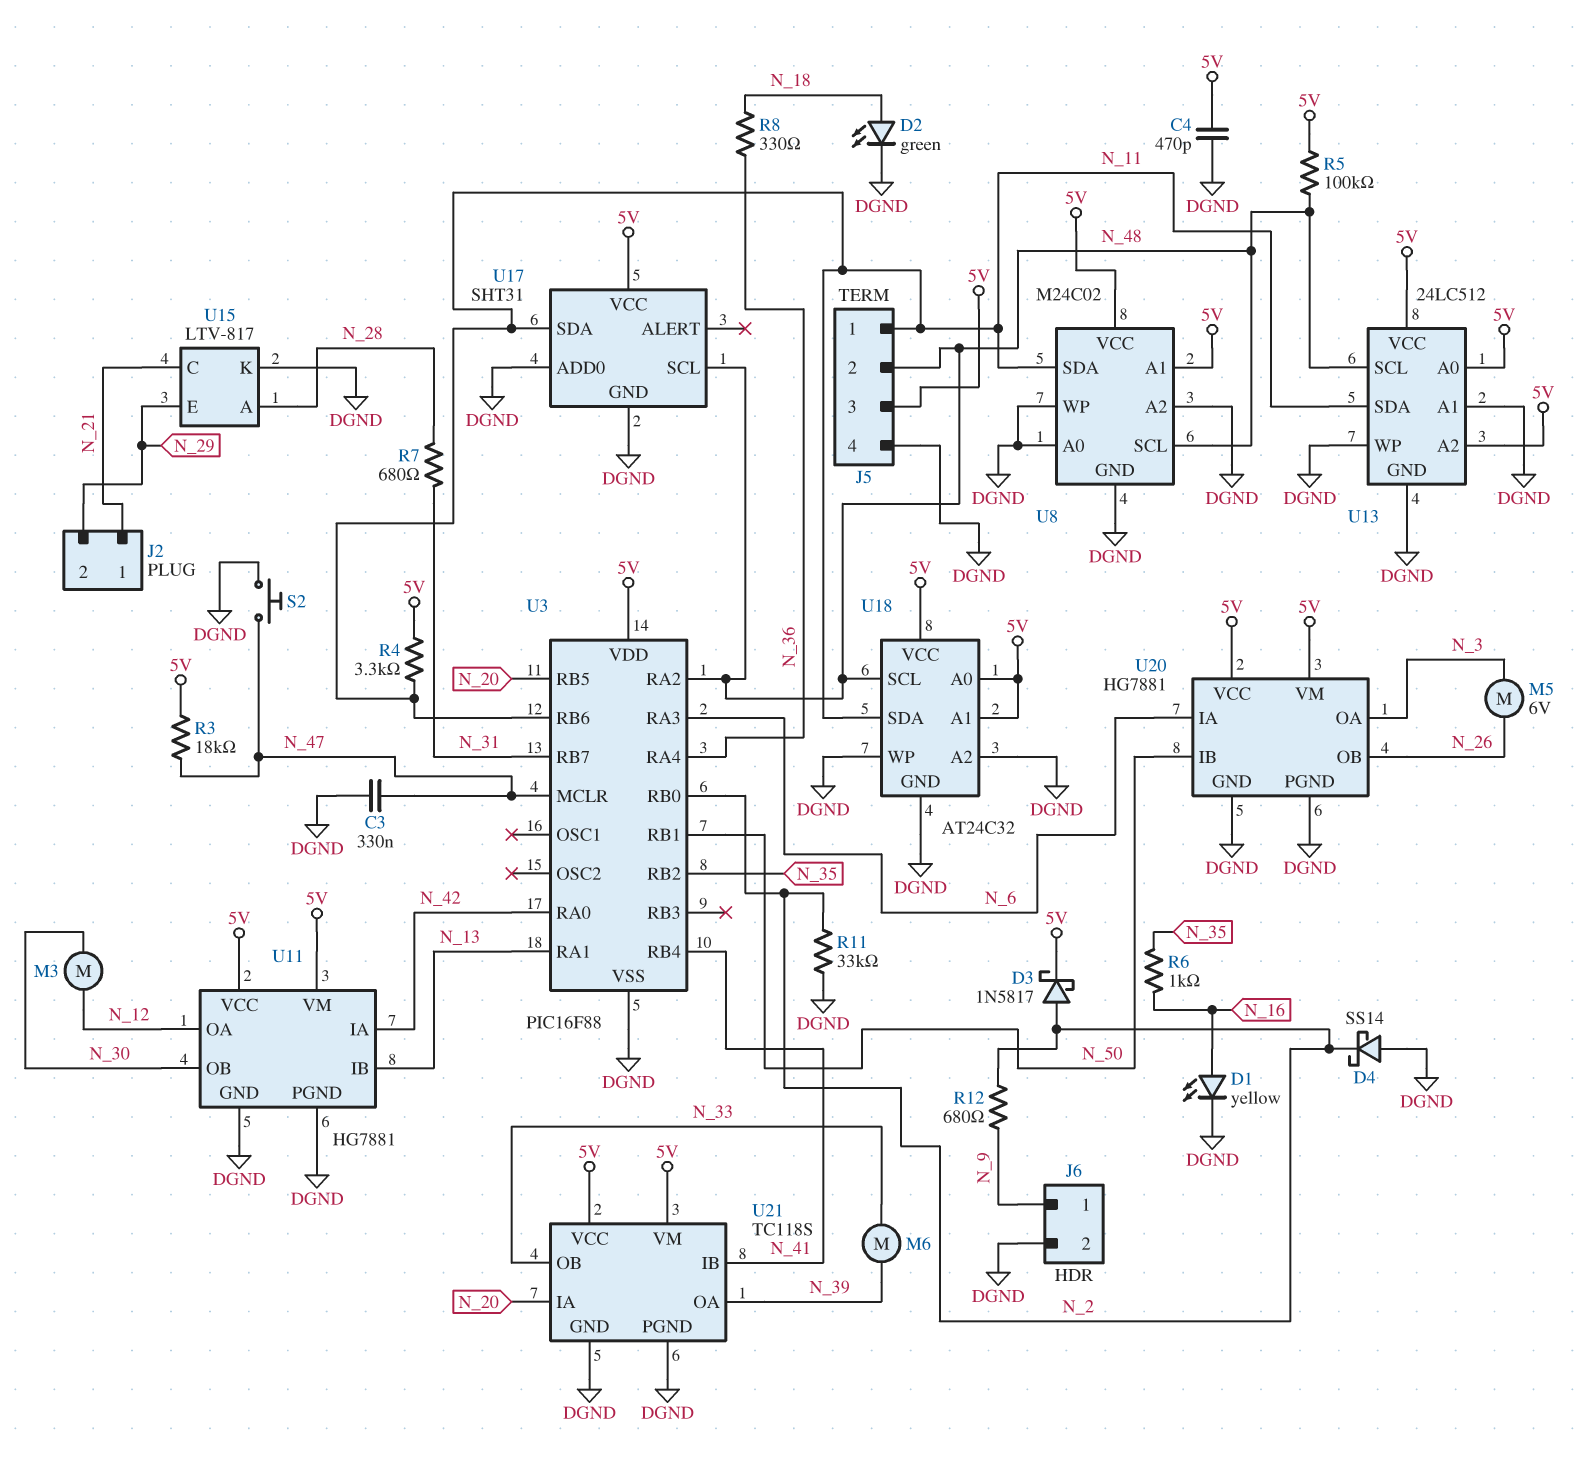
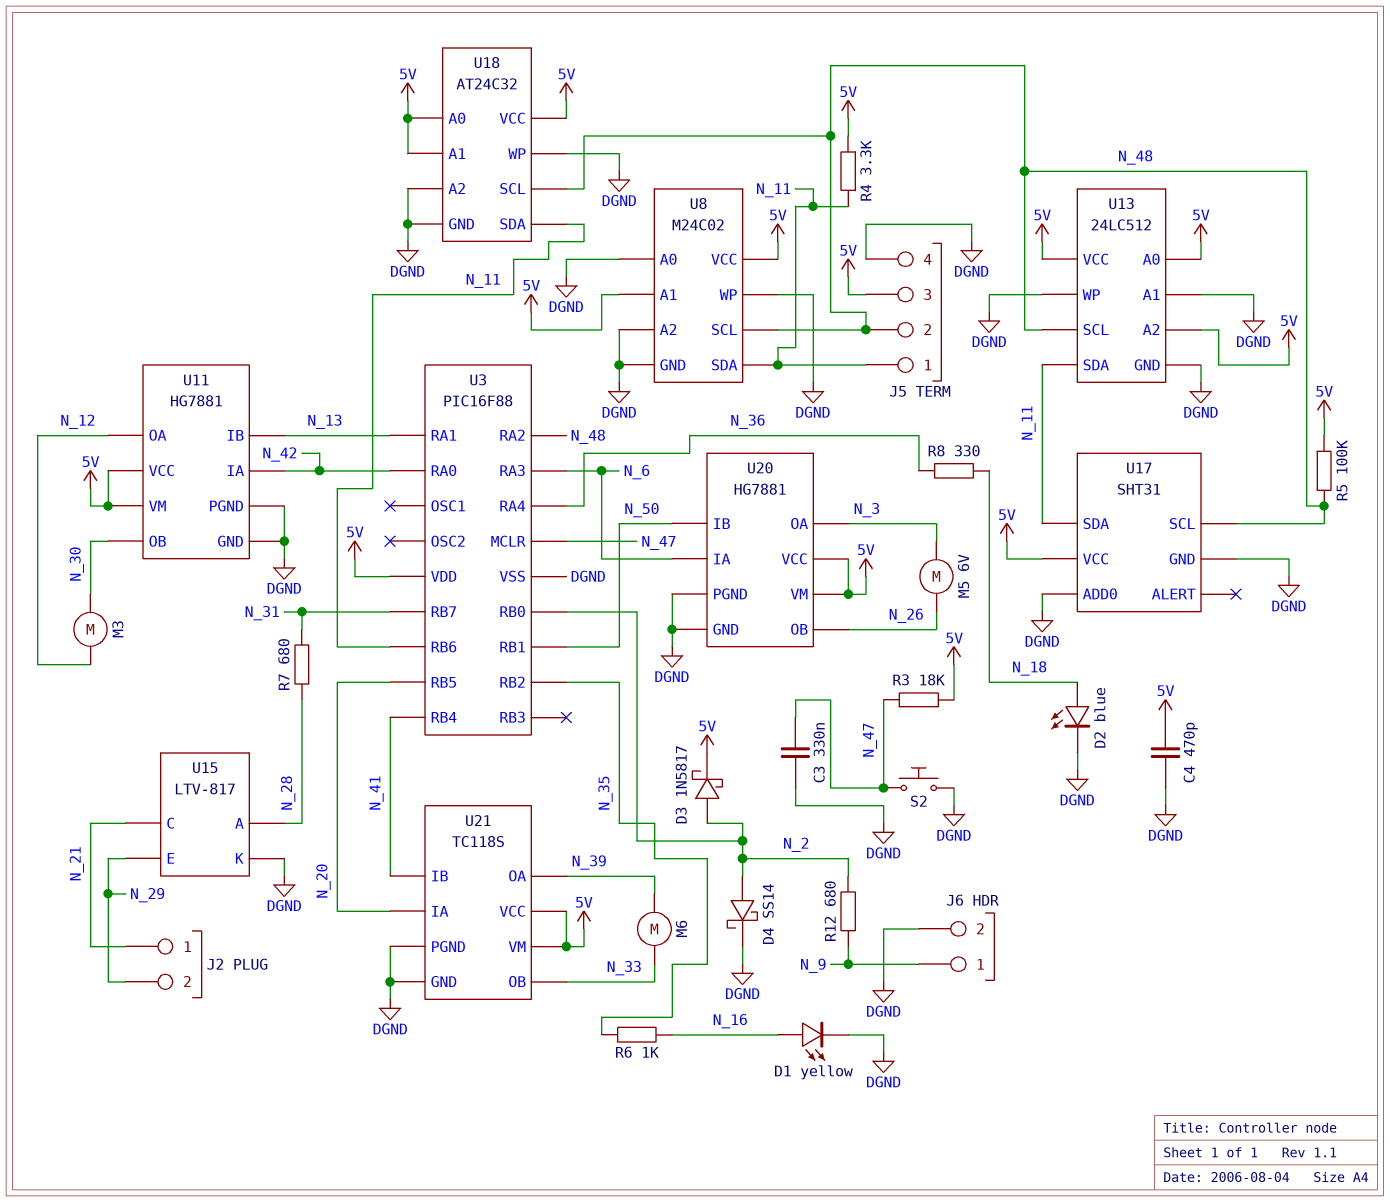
D2: LED green (A N_18, K DGND) -> LED blue (A N_18, K DGND)
D4: schottky SS14 (A DGND, K N_2) -> schottky SS14 (A N_2, K DGND)
R11: 33k (DGND, N_2) -> none

